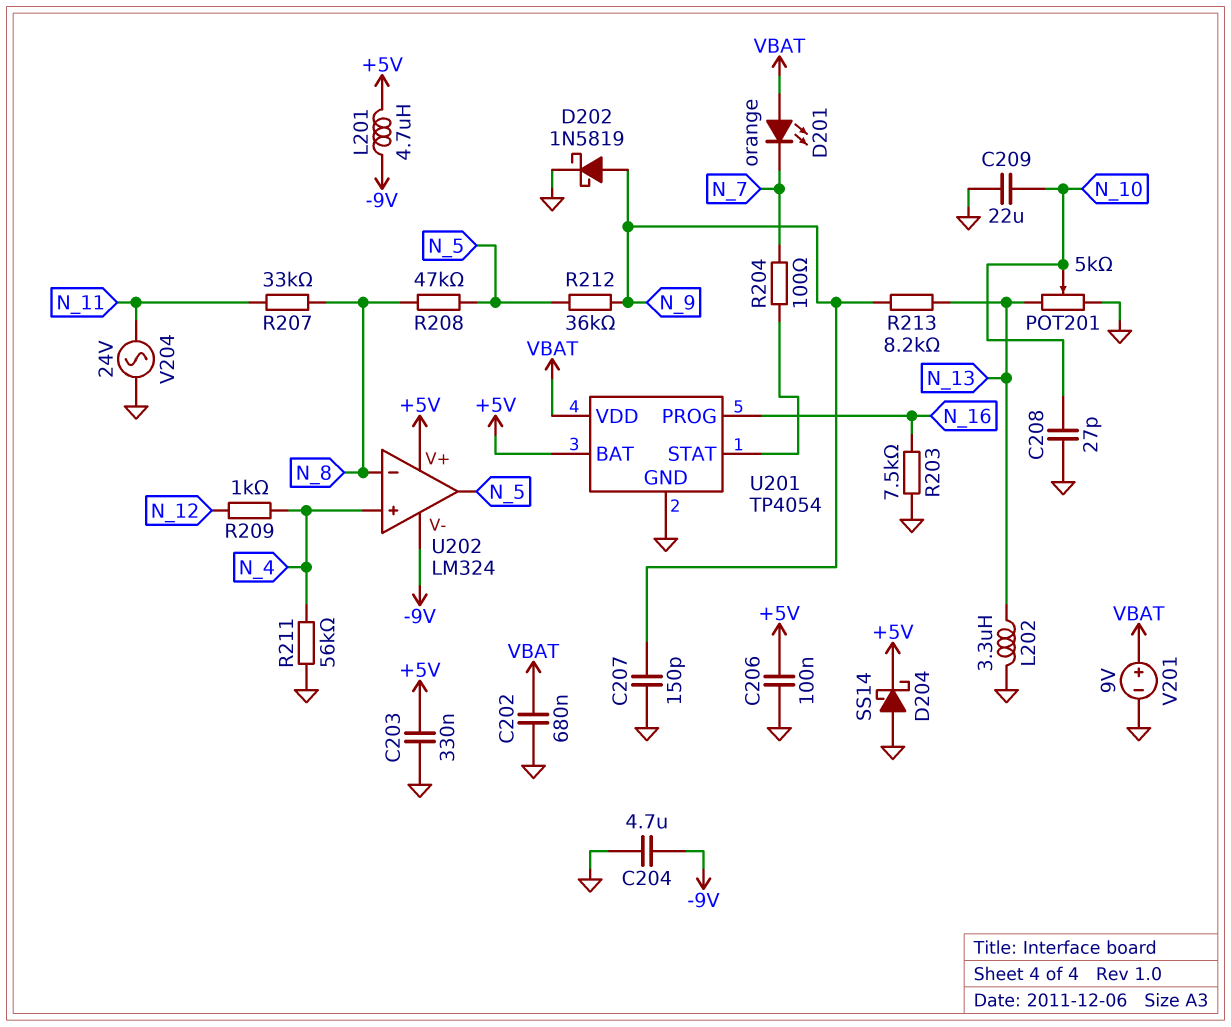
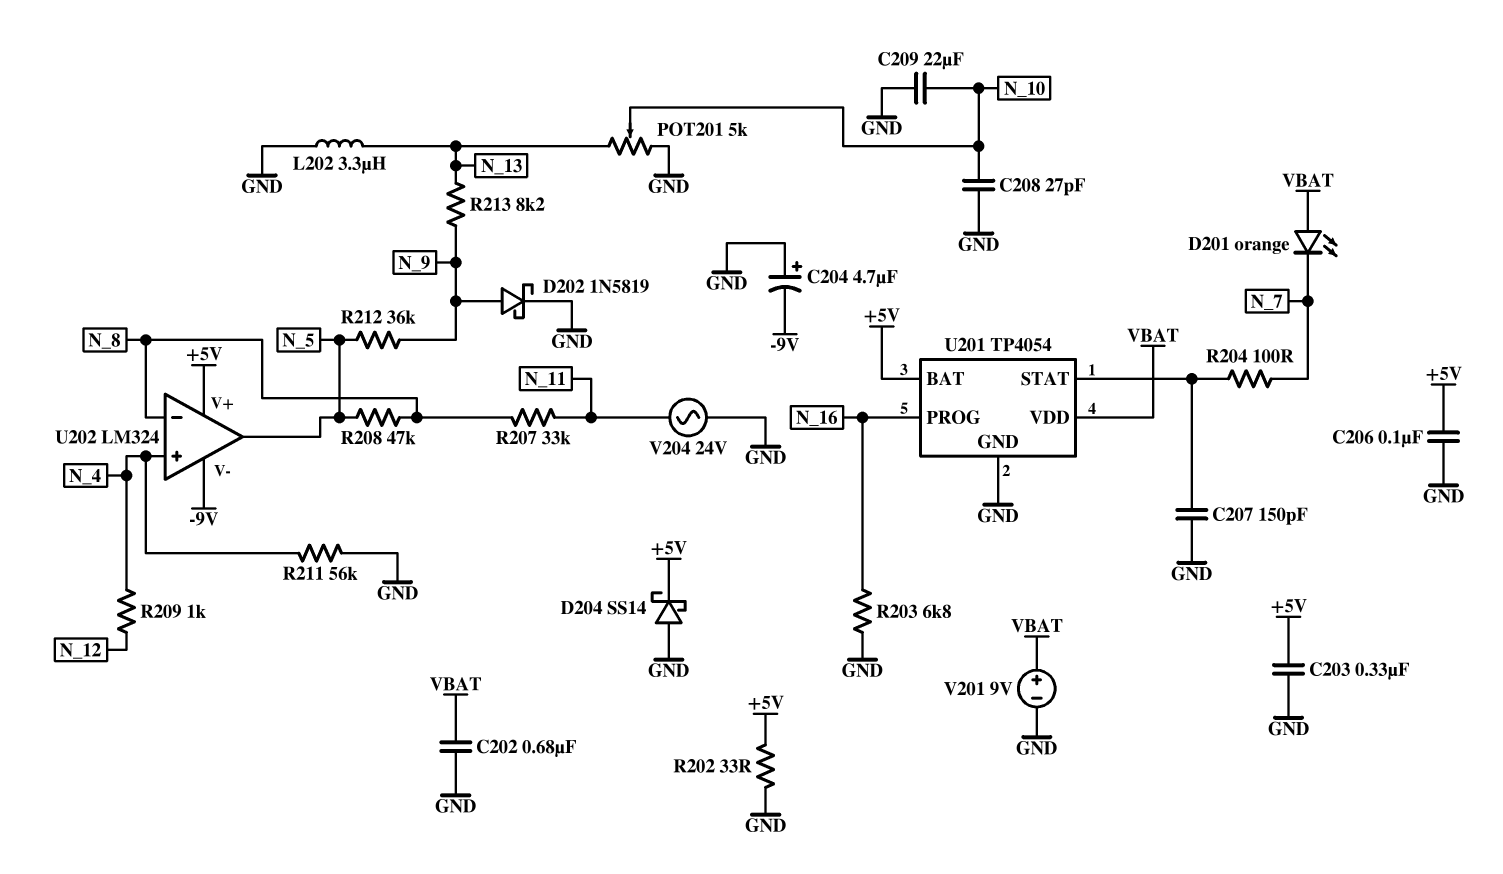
C204: 4.7uF (-9V, GND) -> 4.7uF (plus GND, minus -9V)
C207: 150pF (GND, N_9) -> 150pF (GND, U201/STAT)
L201: 4.7uH (+5V, -9V) -> none
R202: none -> 33 (+5V, GND)
R203: 7.5k (GND, N_16) -> 6.8k (GND, N_16)

